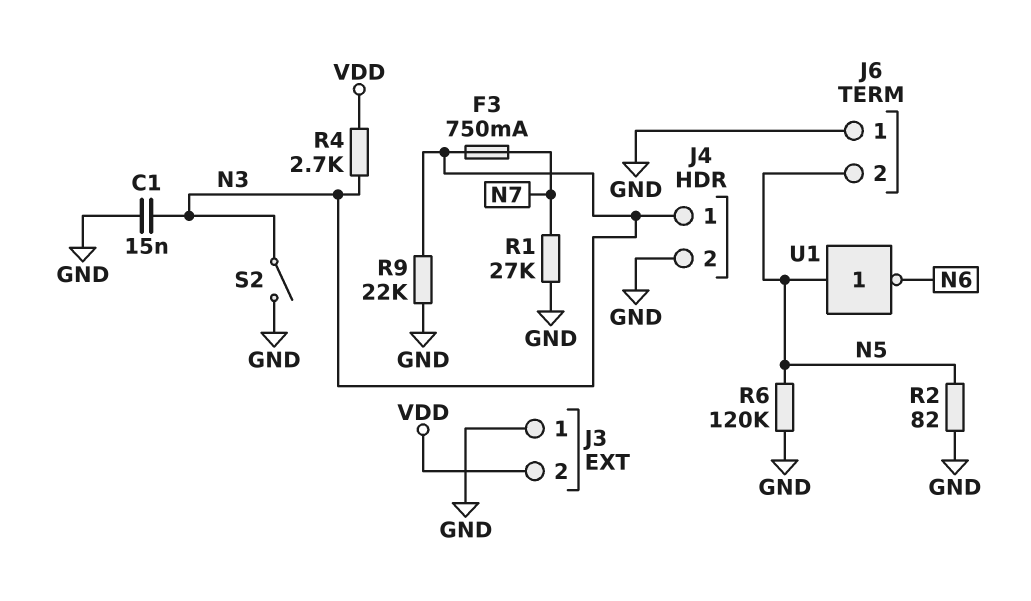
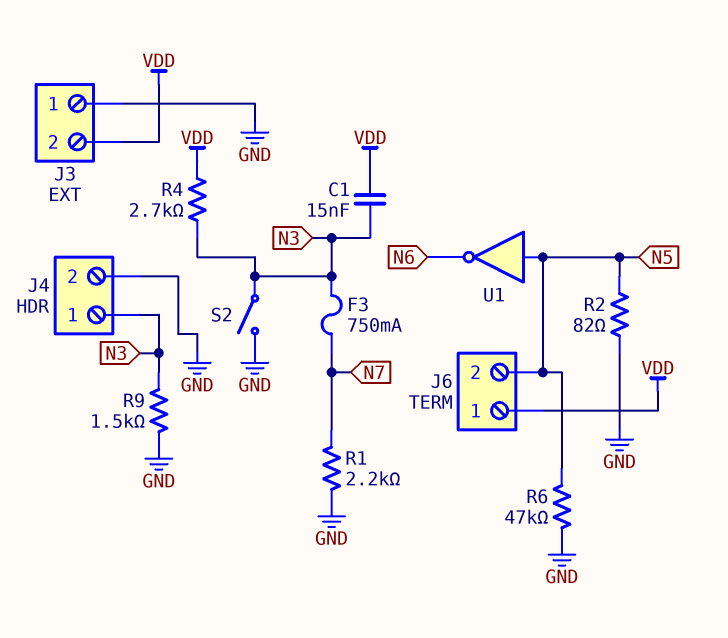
C1: 15nF (GND, N3) -> 15nF (N3, VDD)
J6 pin 1: GND -> VDD
R1: 27k (GND, N7) -> 2.2k (GND, N7)
R6: 120k (GND, N5) -> 47k (GND, N5)
R9: 22k (GND, N3) -> 1.5k (GND, N3)

